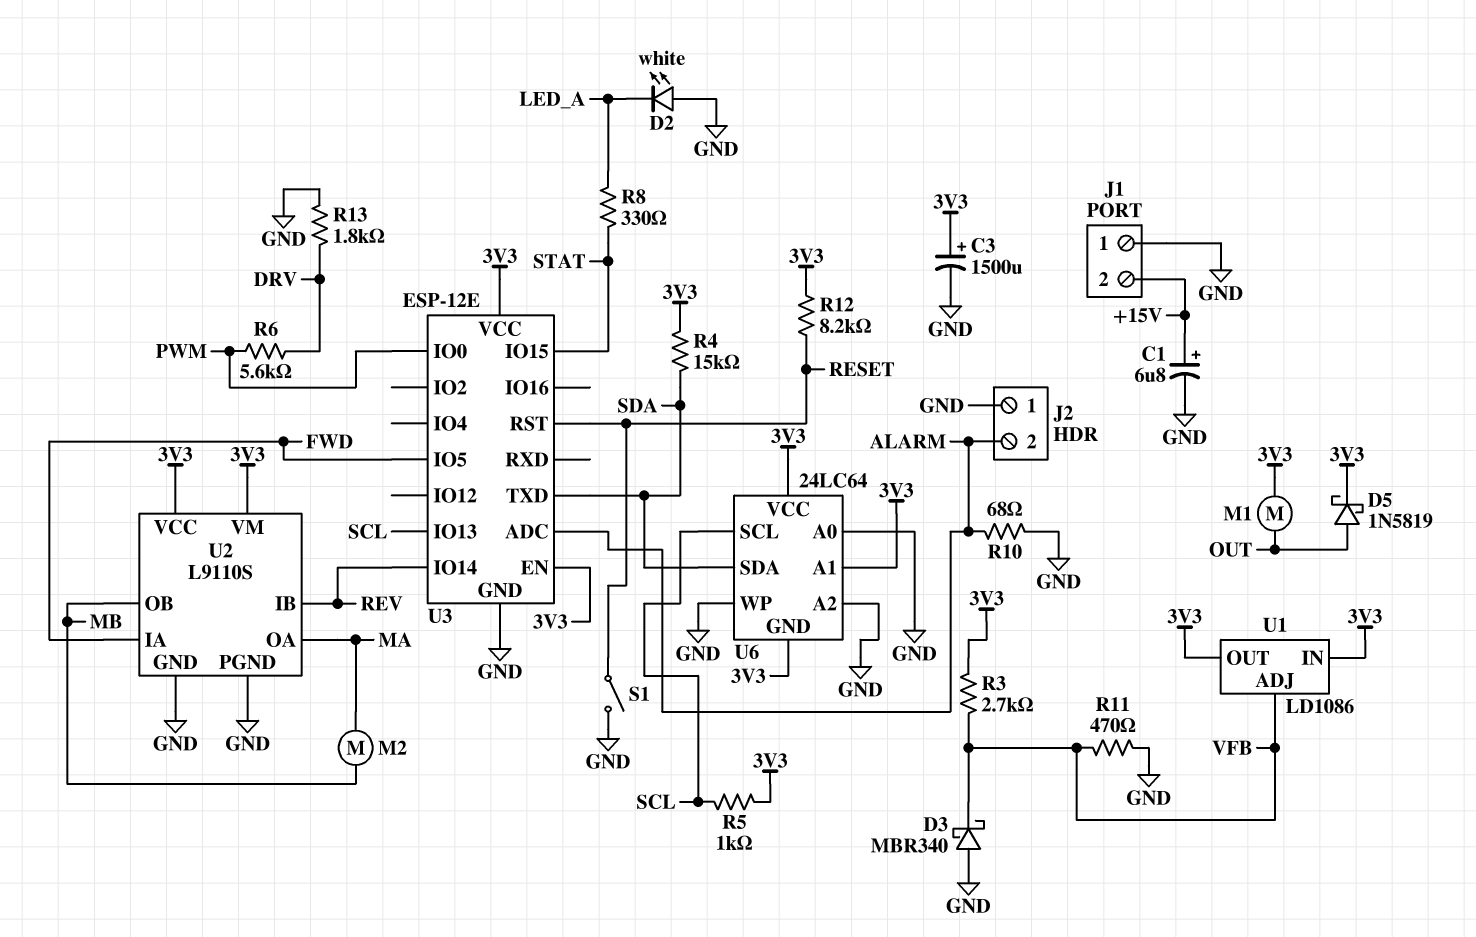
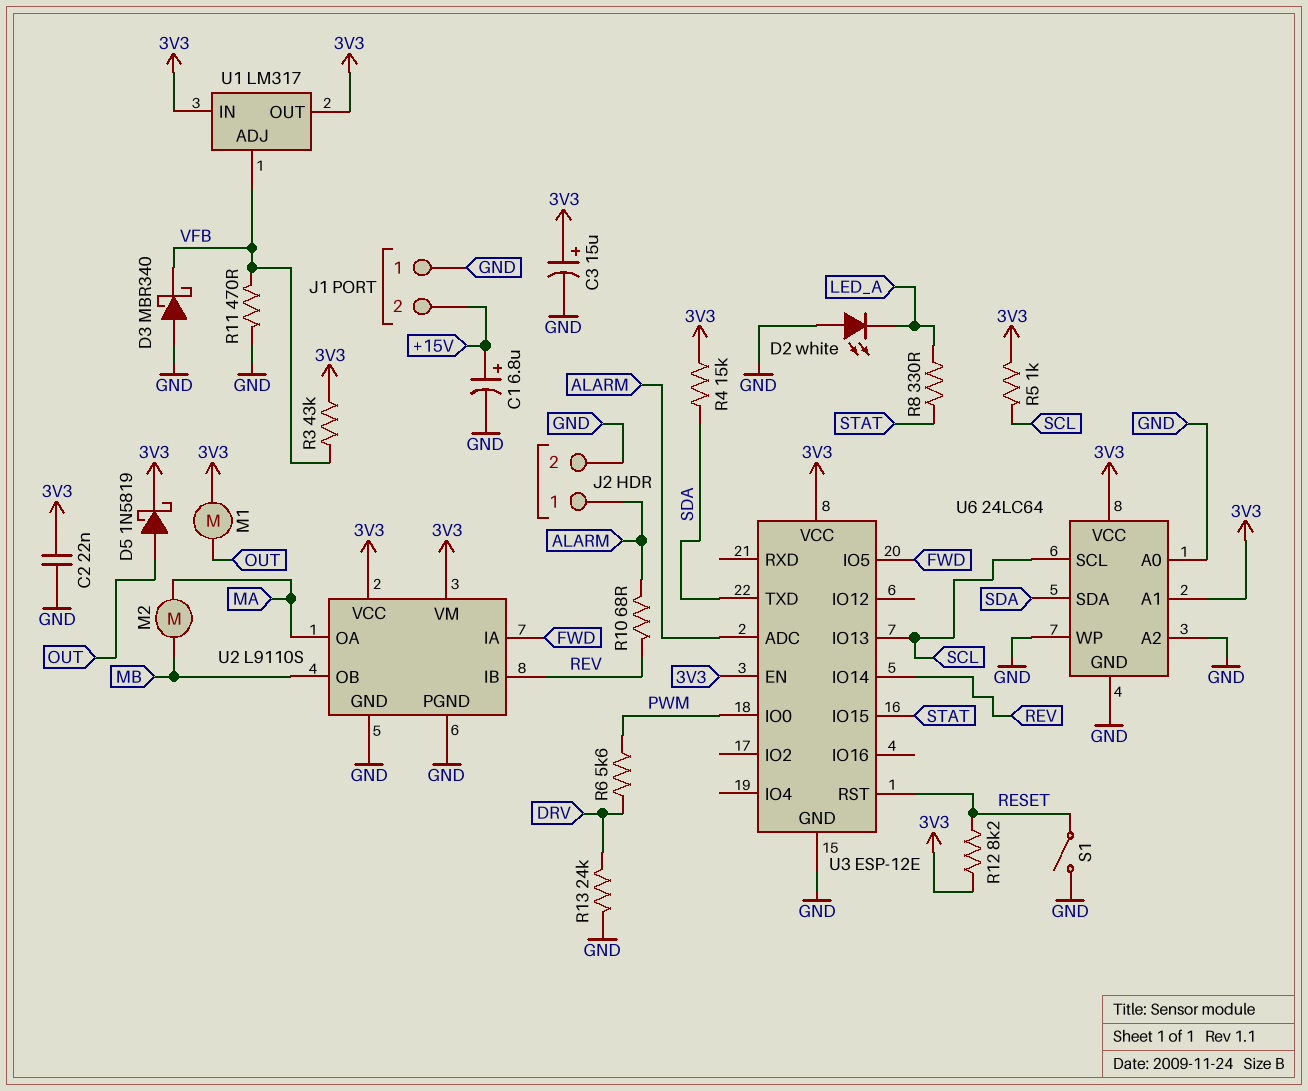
C2: none -> 22nF (3V3, GND)
C3: 1500uF (plus 3V3, minus GND) -> 15uF (plus 3V3, minus GND)
J2 pin 1: GND -> ALARM
J2 pin 2: ALARM -> GND
R3: 2.7k (3V3, VFB) -> 43k (3V3, VFB)
R10: 68 (ALARM, GND) -> 68 (ALARM, REV)
R13: 1.8k (DRV, GND) -> 24k (DRV, GND)
U1: LD1086 -> LM317
U6 pin GND: 3V3 -> GND

